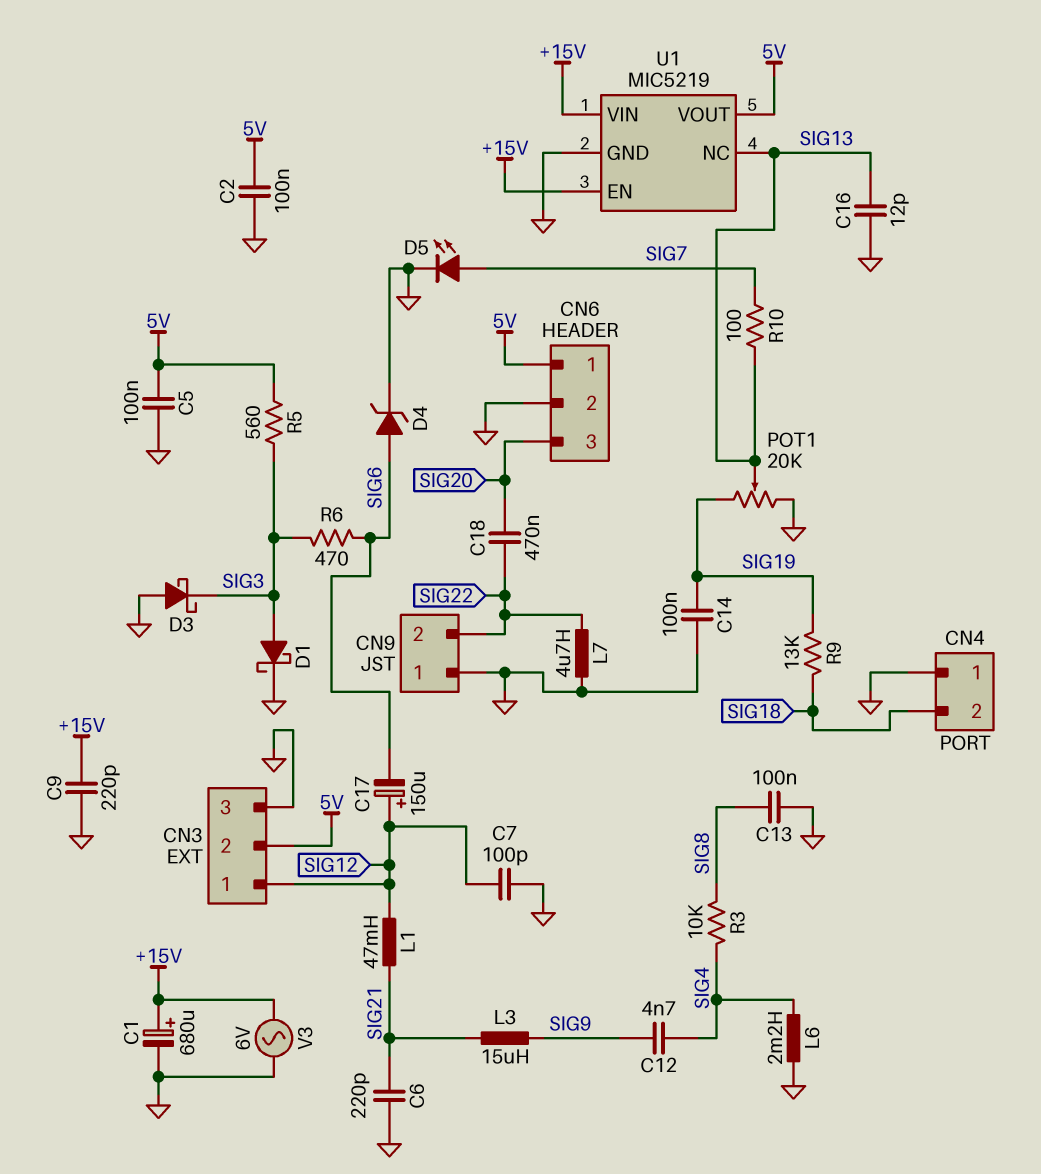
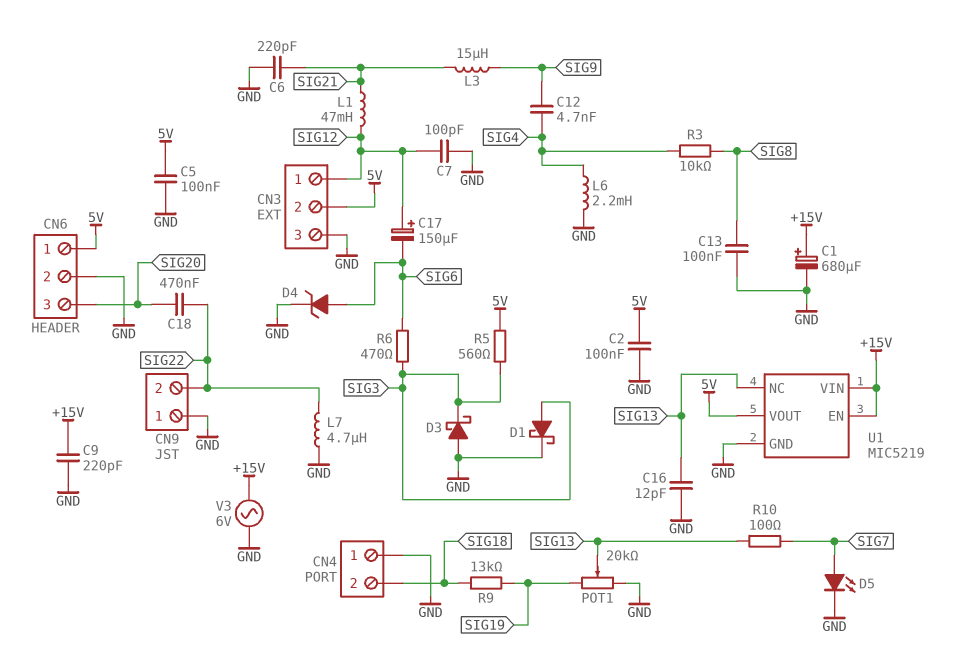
C14: 100nF (GND, SIG19) -> none

